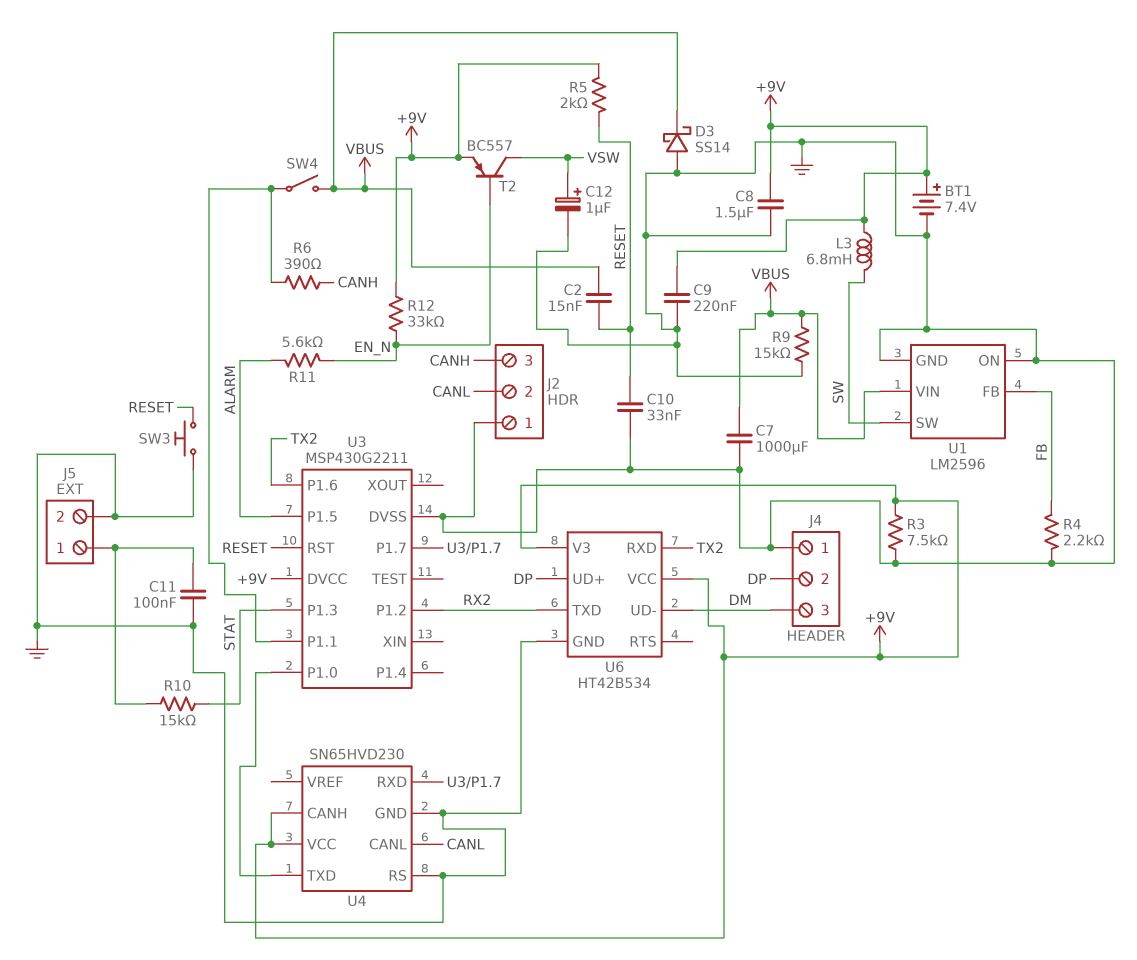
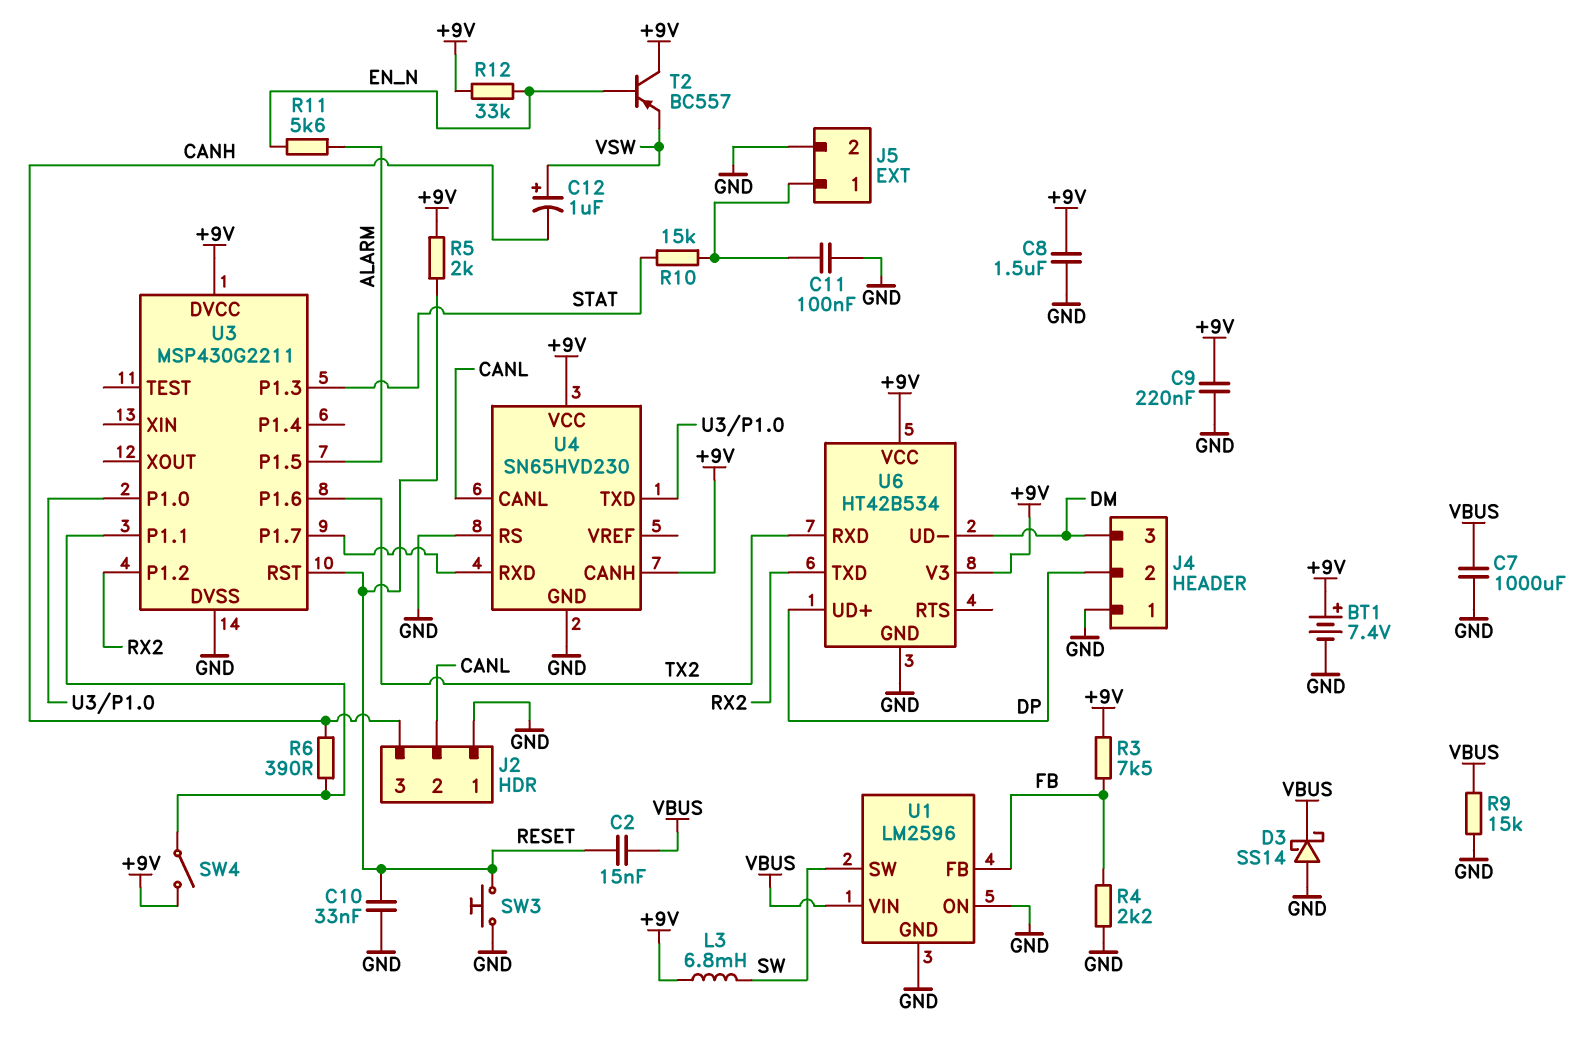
C12: 1uF (plus VSW, minus GND) -> 1uF (plus VSW, minus CANH)
R3: 7.5k (+9V, GND) -> 7.5k (+9V, FB)
SW4: switch (U3/P1.1, VBUS) -> switch (+9V, U3/P1.1)
T2: PNP BC557 (B EN_N, C VSW, E +9V) -> PNP BC557 (B EN_N, C +9V, E VSW)

